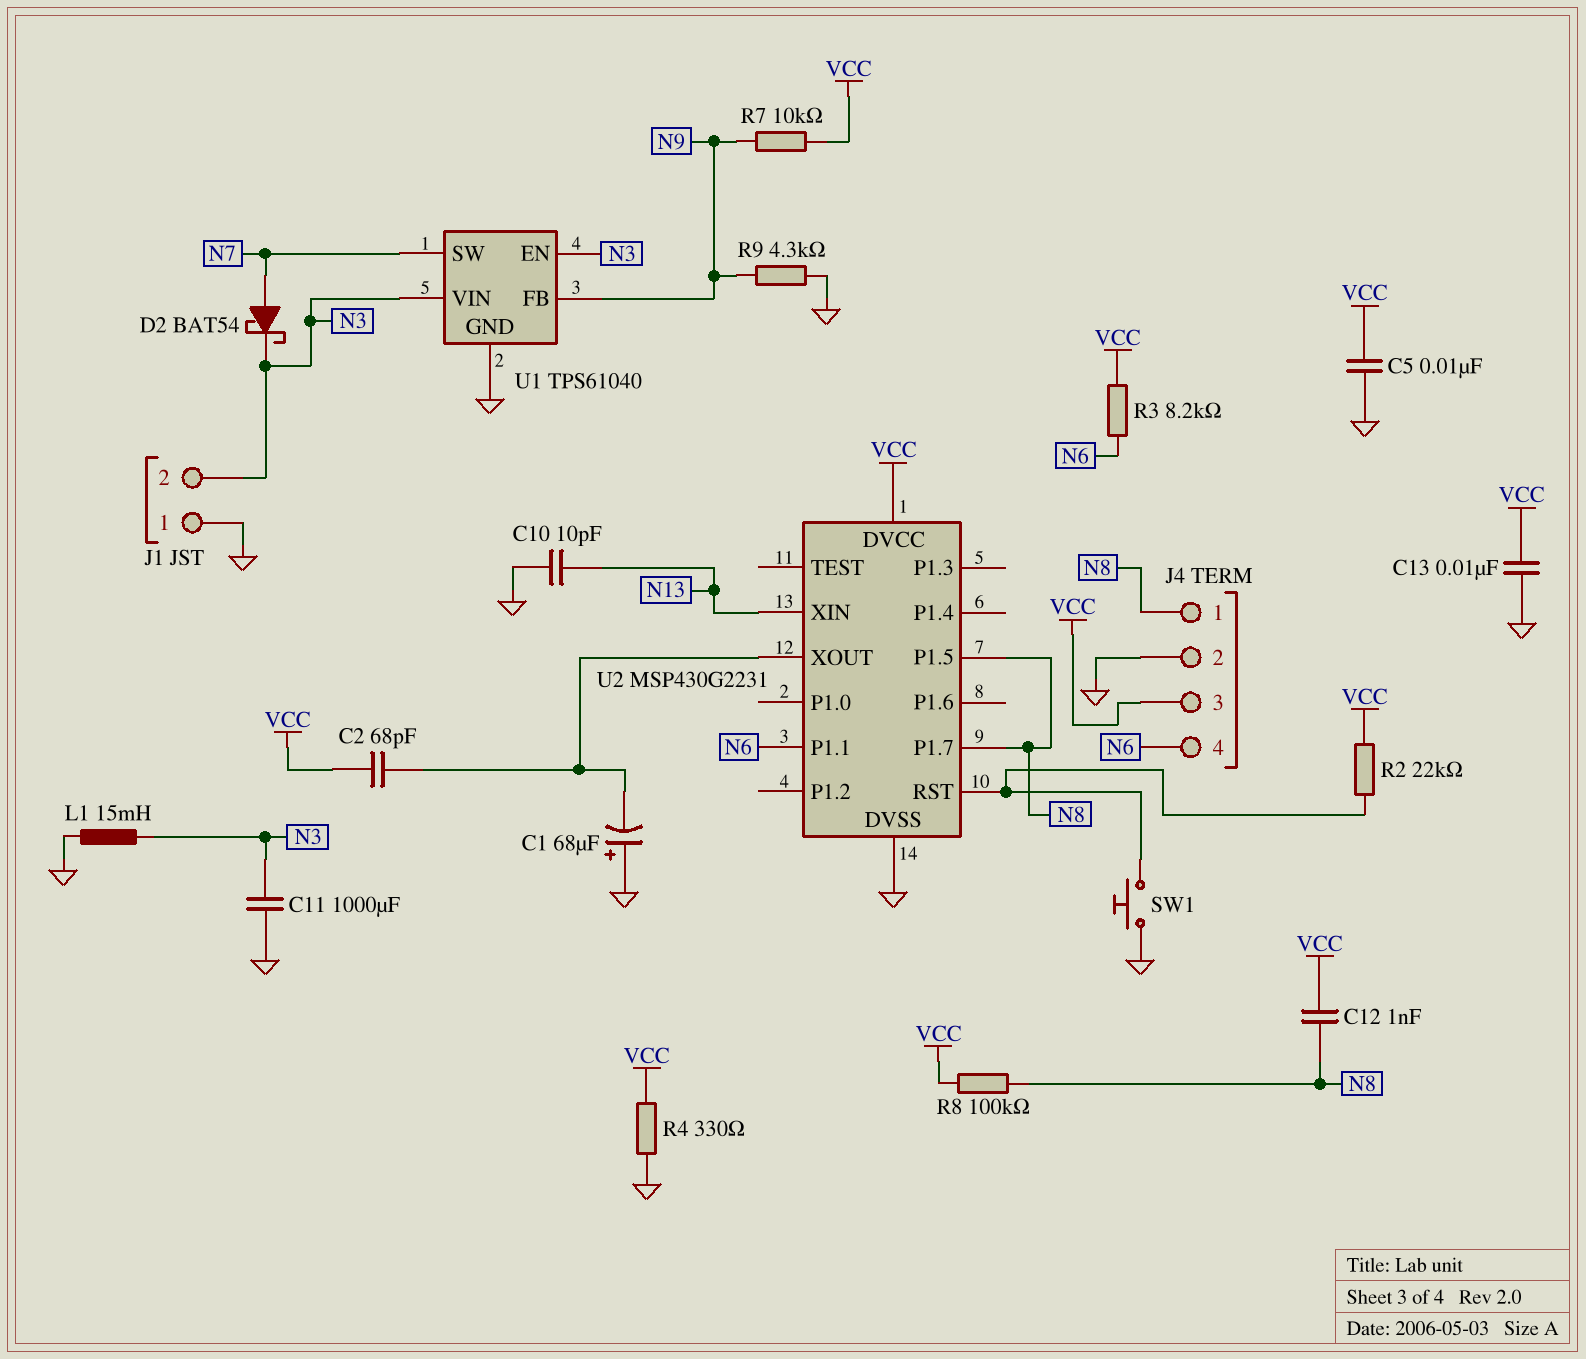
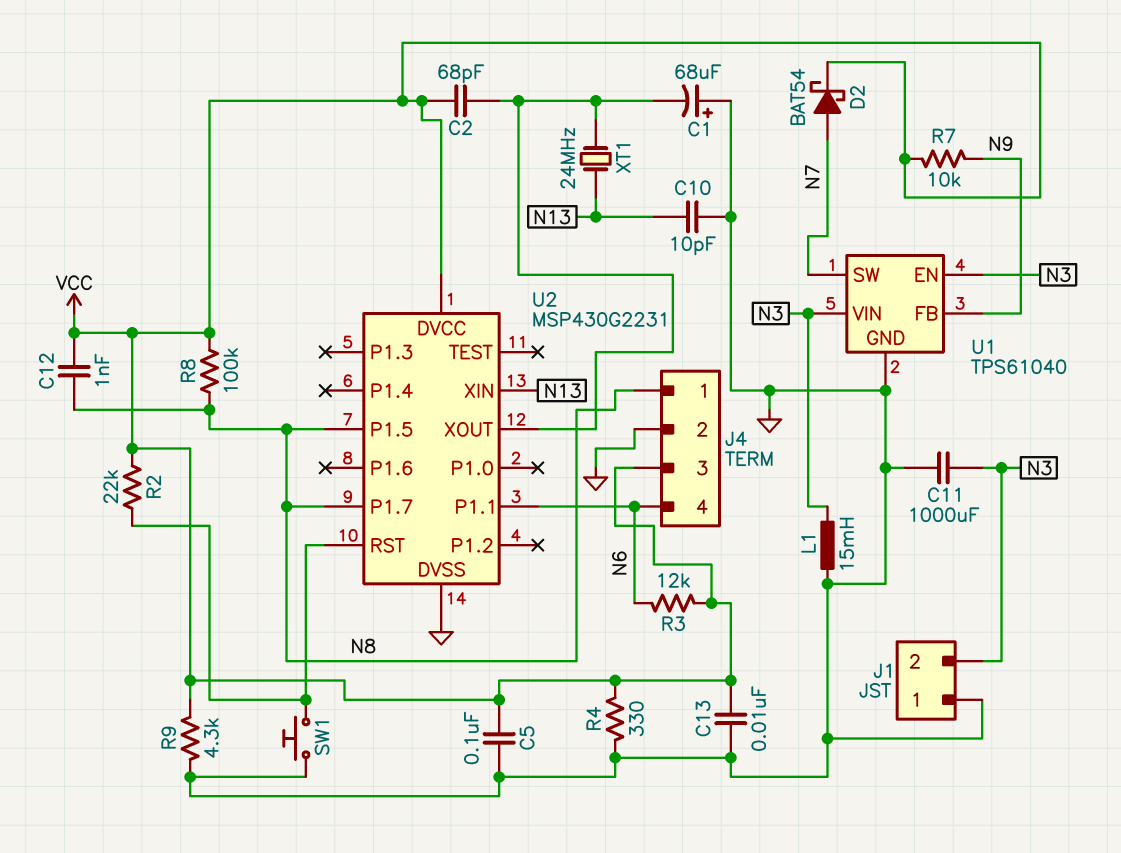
C5: 10nF (GND, VCC) -> 100nF (GND, VCC)
D2: schottky BAT54 (A N7, K N3) -> schottky BAT54 (A N7, K VCC)
R3: 8.2k (N6, VCC) -> 12k (N6, VCC)
R9: 4.3k (GND, N9) -> 4.3k (GND, VCC)
XT1: none -> 24MHz (N13, U2/XOUT)

